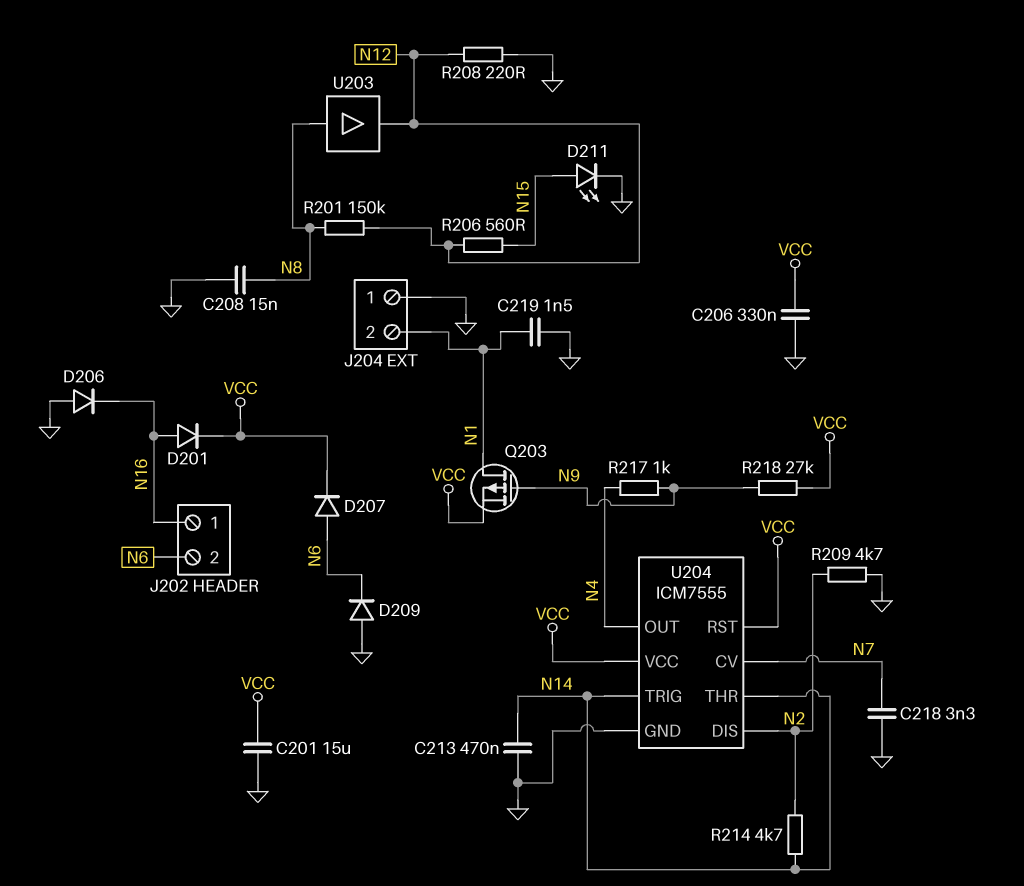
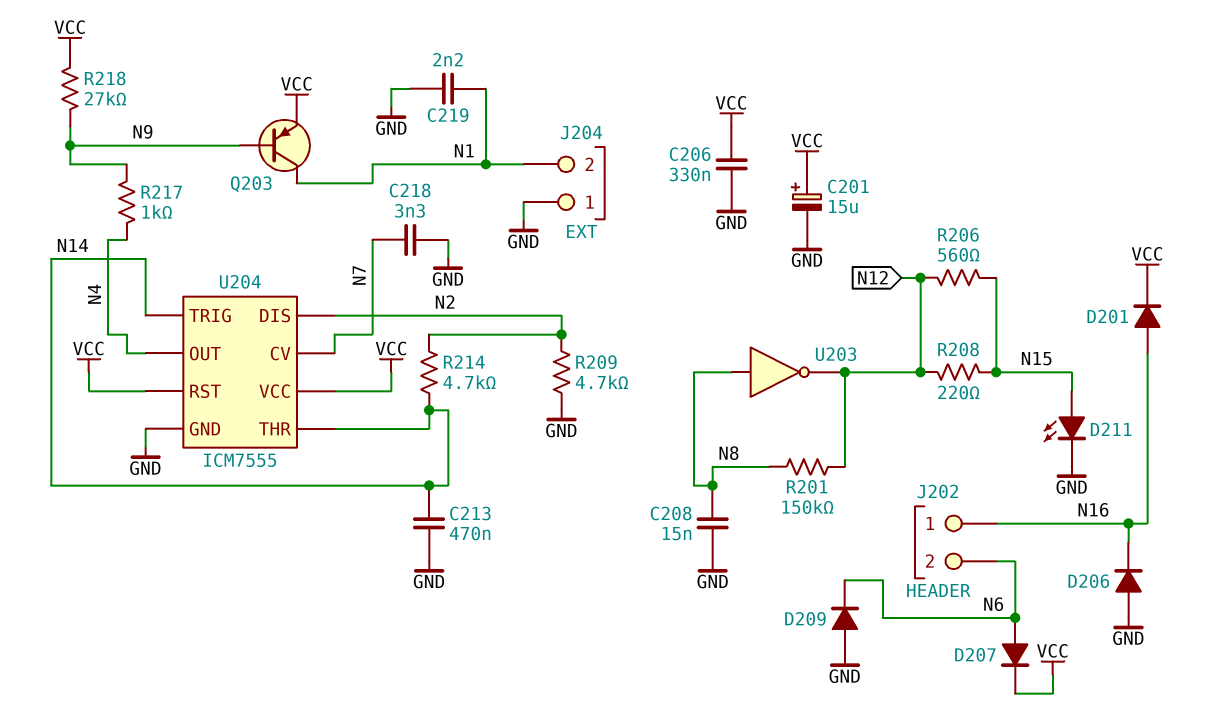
C201: 15uF (GND, VCC) -> 15uF (plus VCC, minus GND)
C219: 1.5nF (GND, N1) -> 2.2nF (GND, N1)
Q203: PMOS (G N9, D N1, S VCC) -> PNP (B N9, C N1, E VCC)
R208: 220 (GND, N12) -> 220 (N12, N15)
U203: buffer (in N8, out N12) -> NOT (in N8, out N12)

